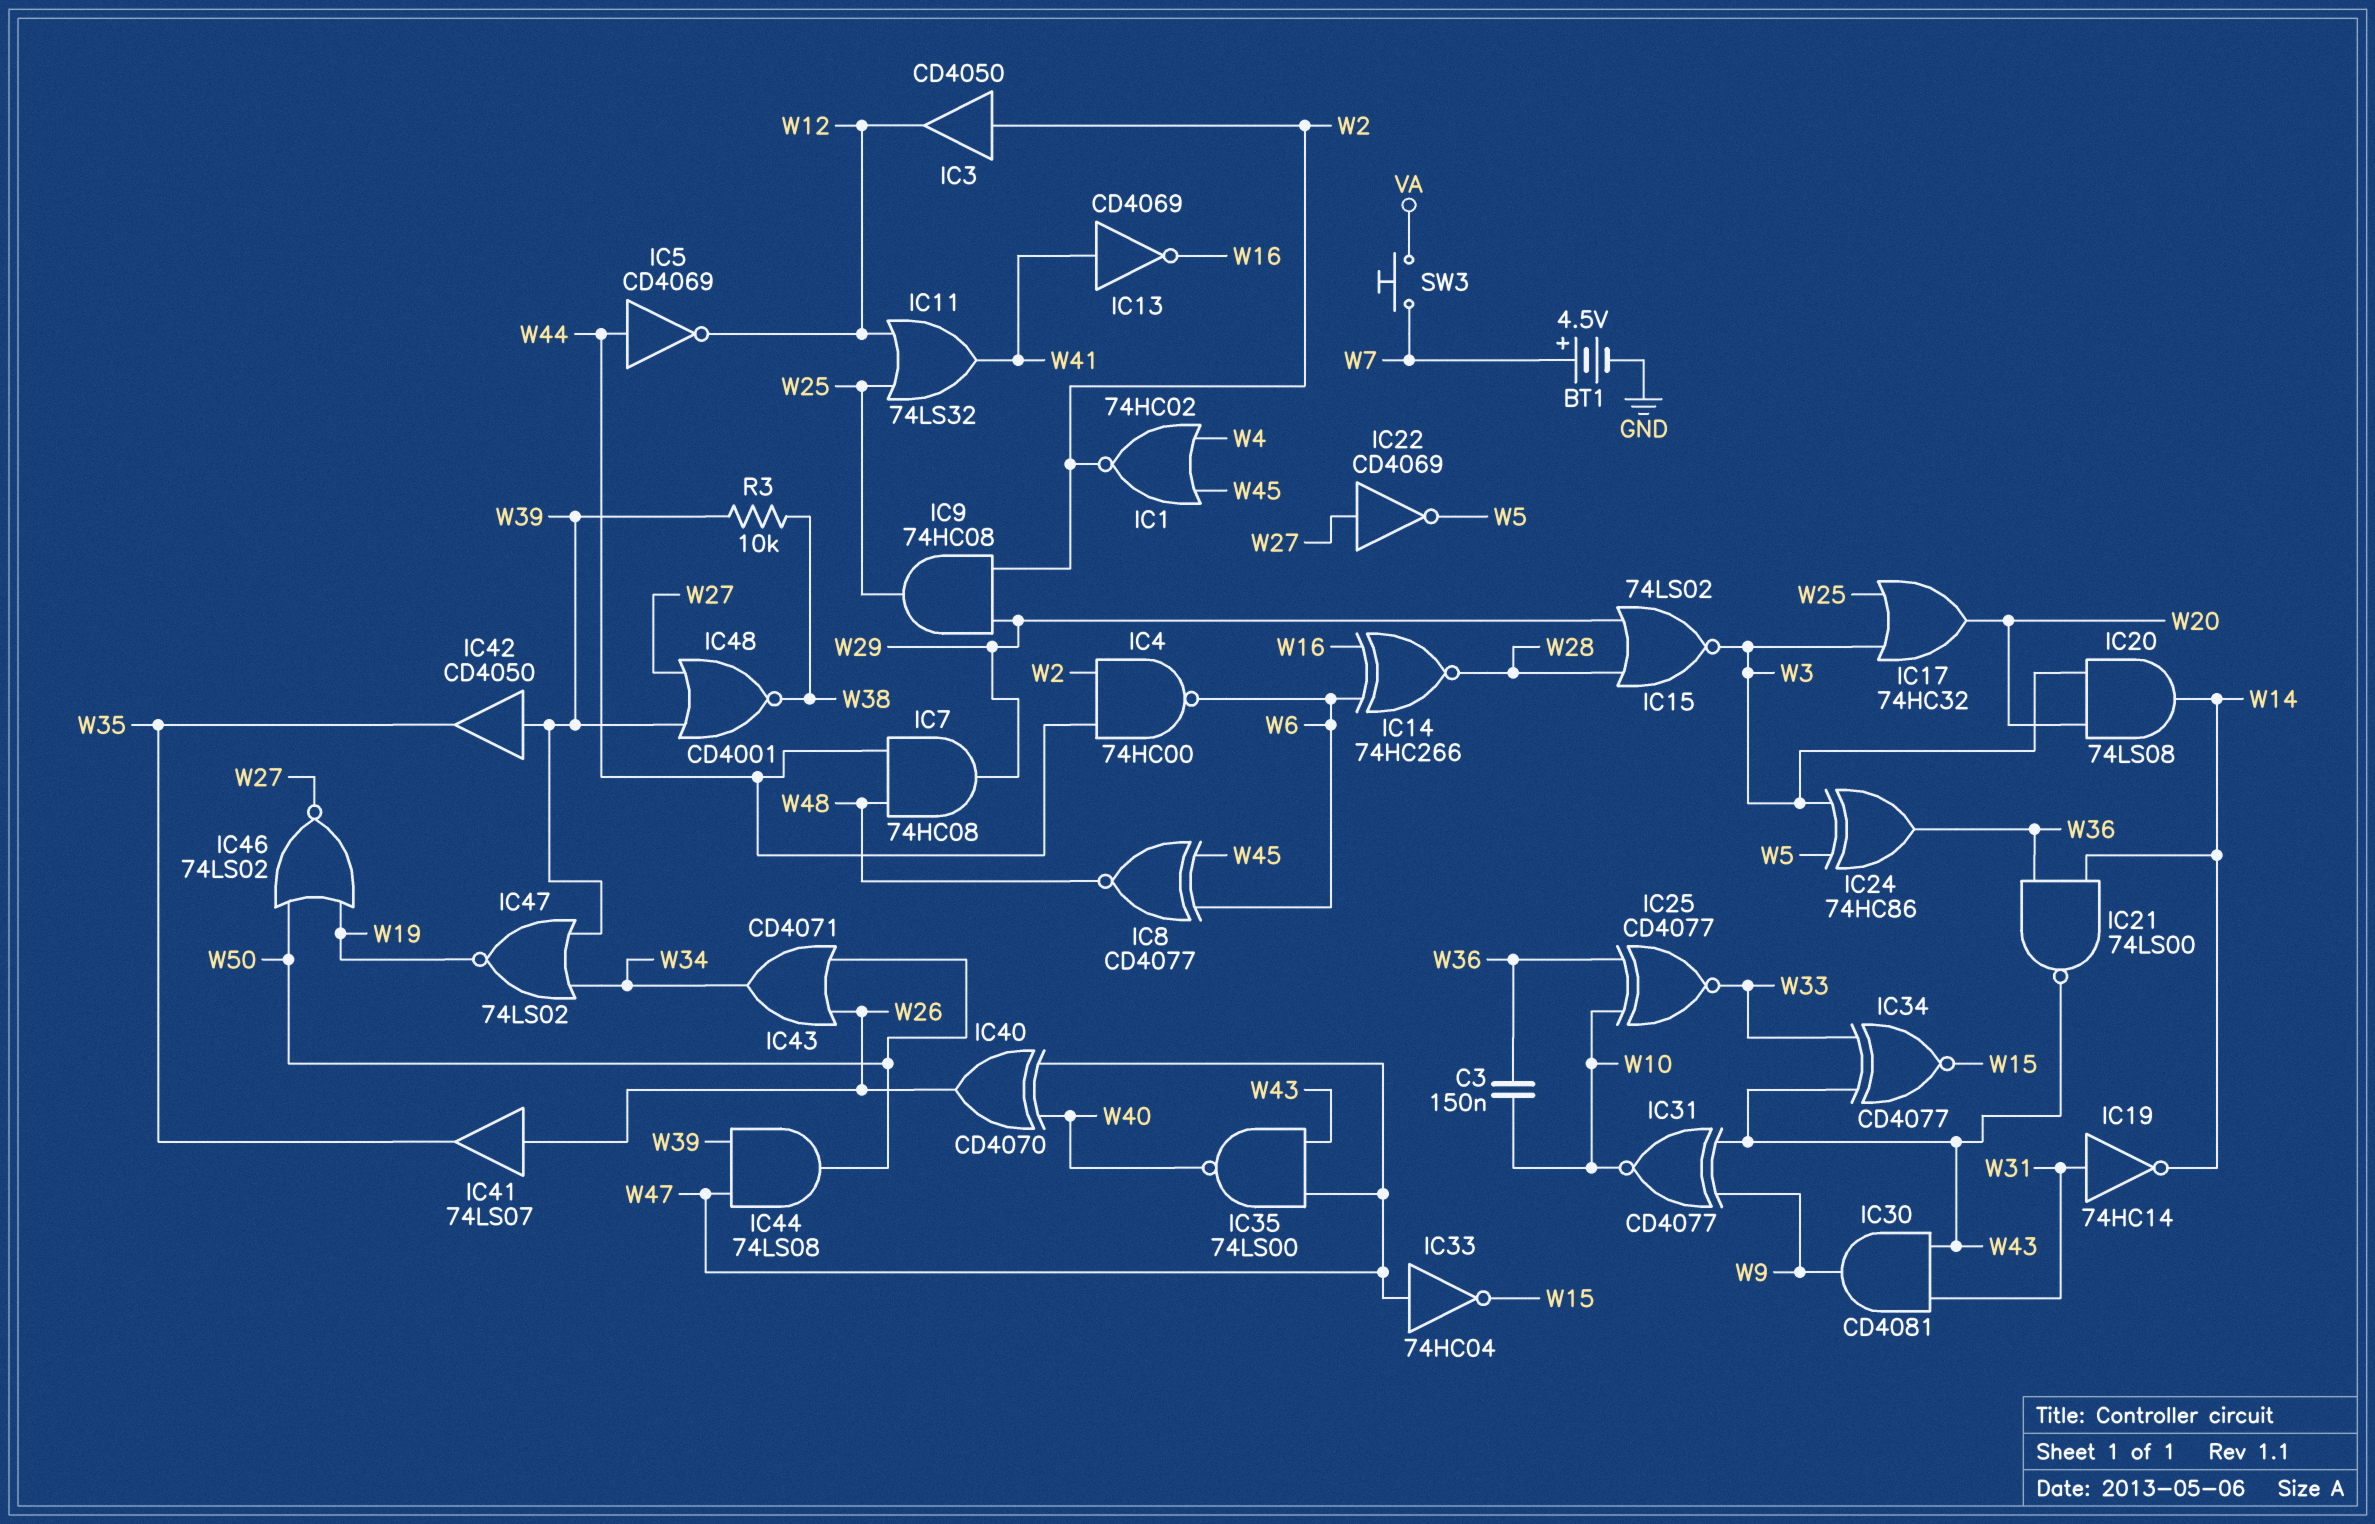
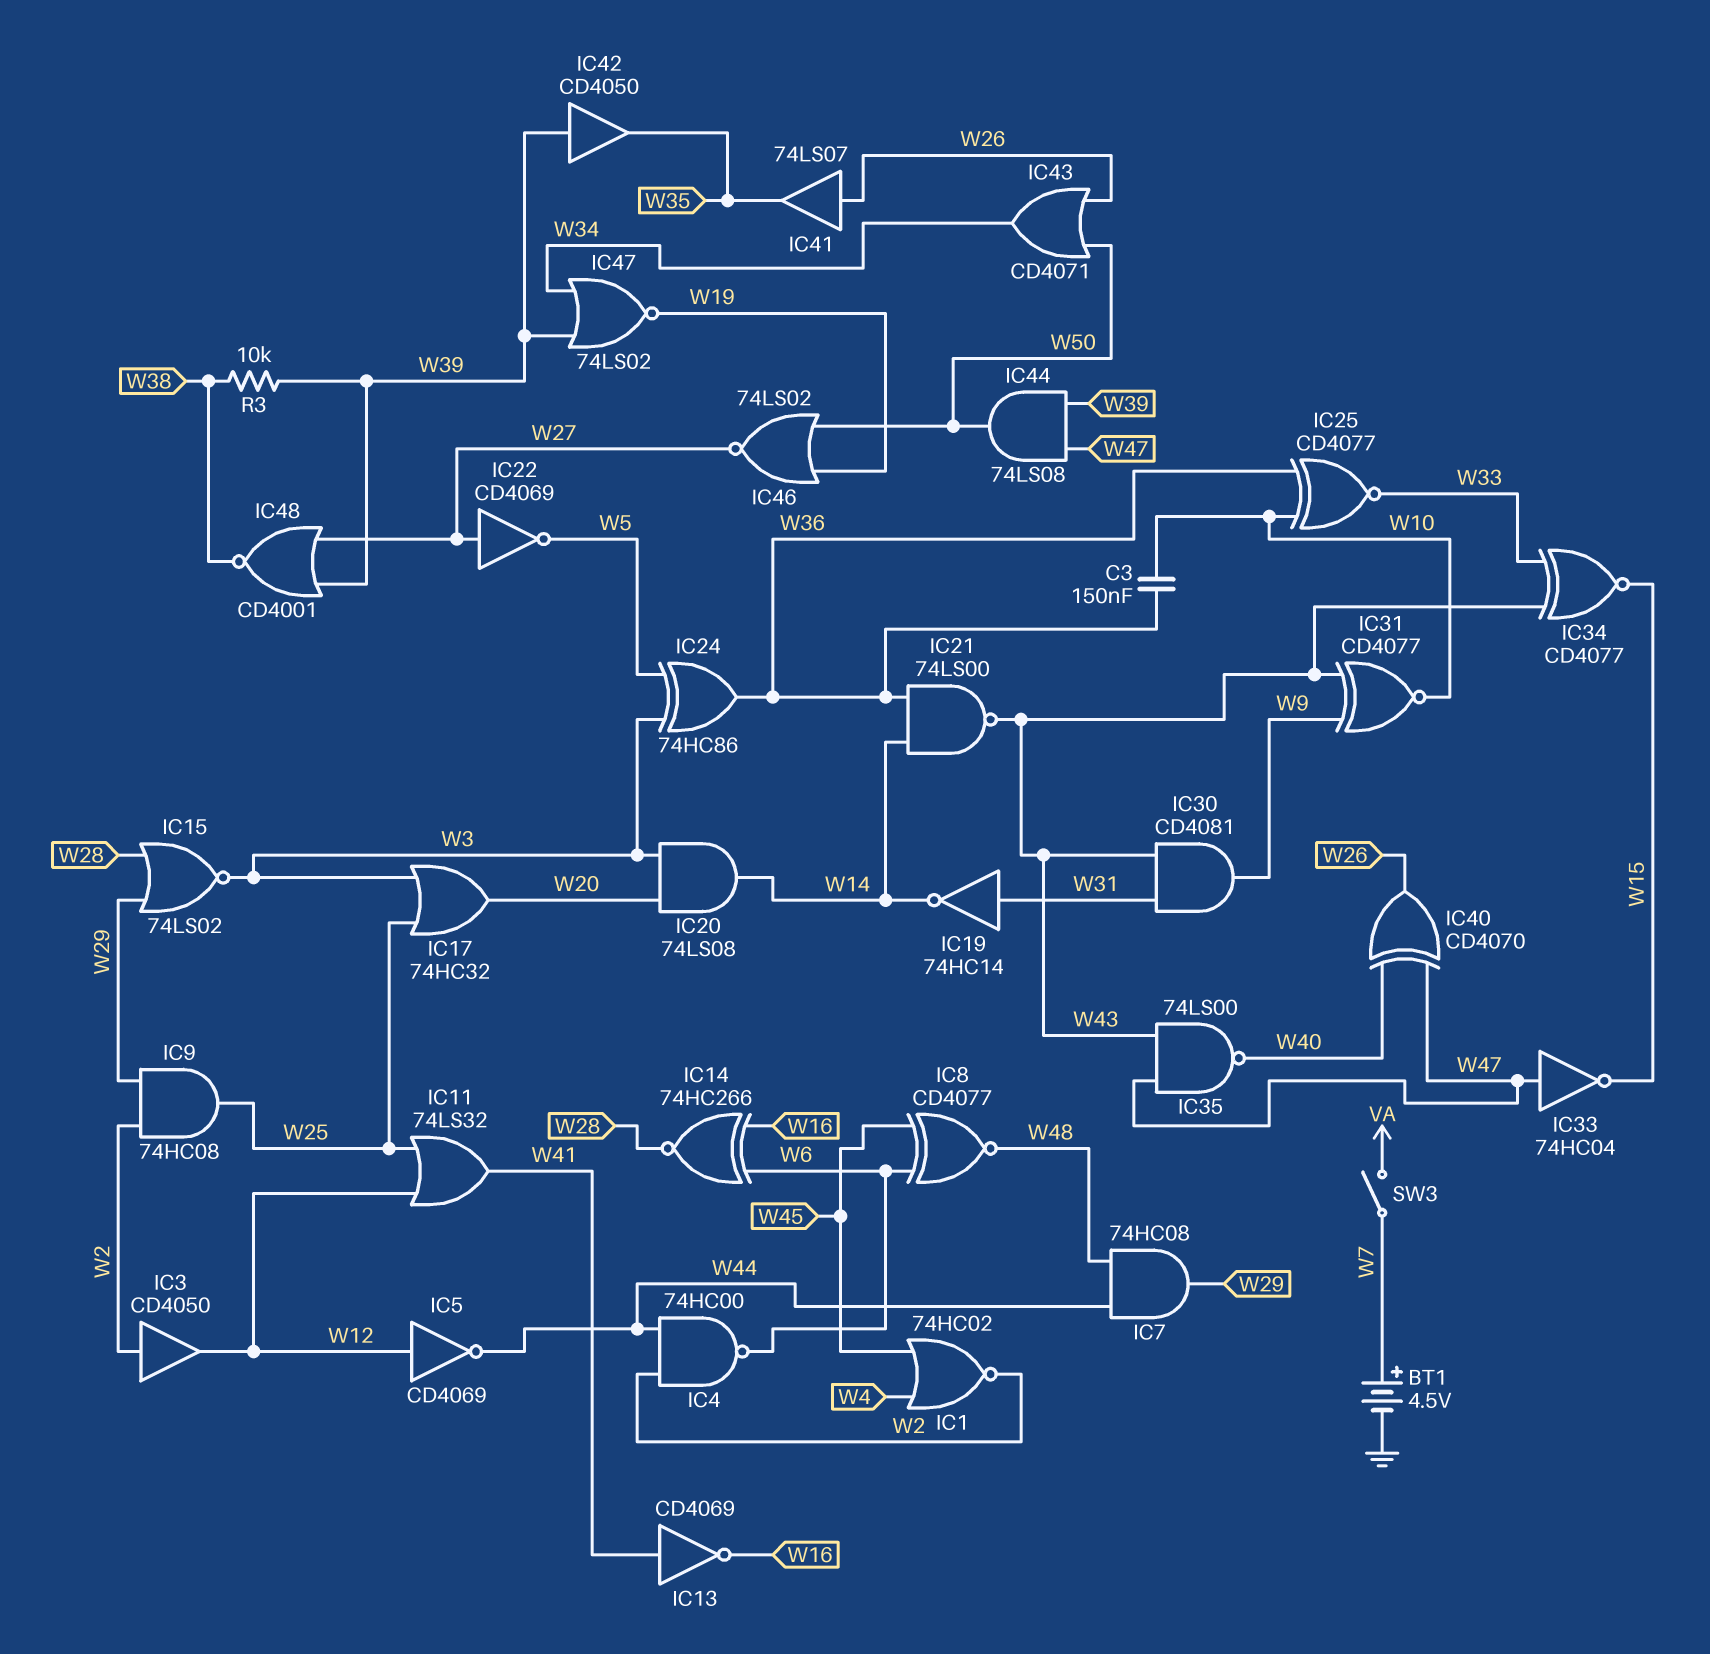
IC5: NOT CD4069 (in W44, out W12) -> NOT CD4069 (in W12, out W44)
SW3: button (VA, W7) -> switch (VA, W7)

